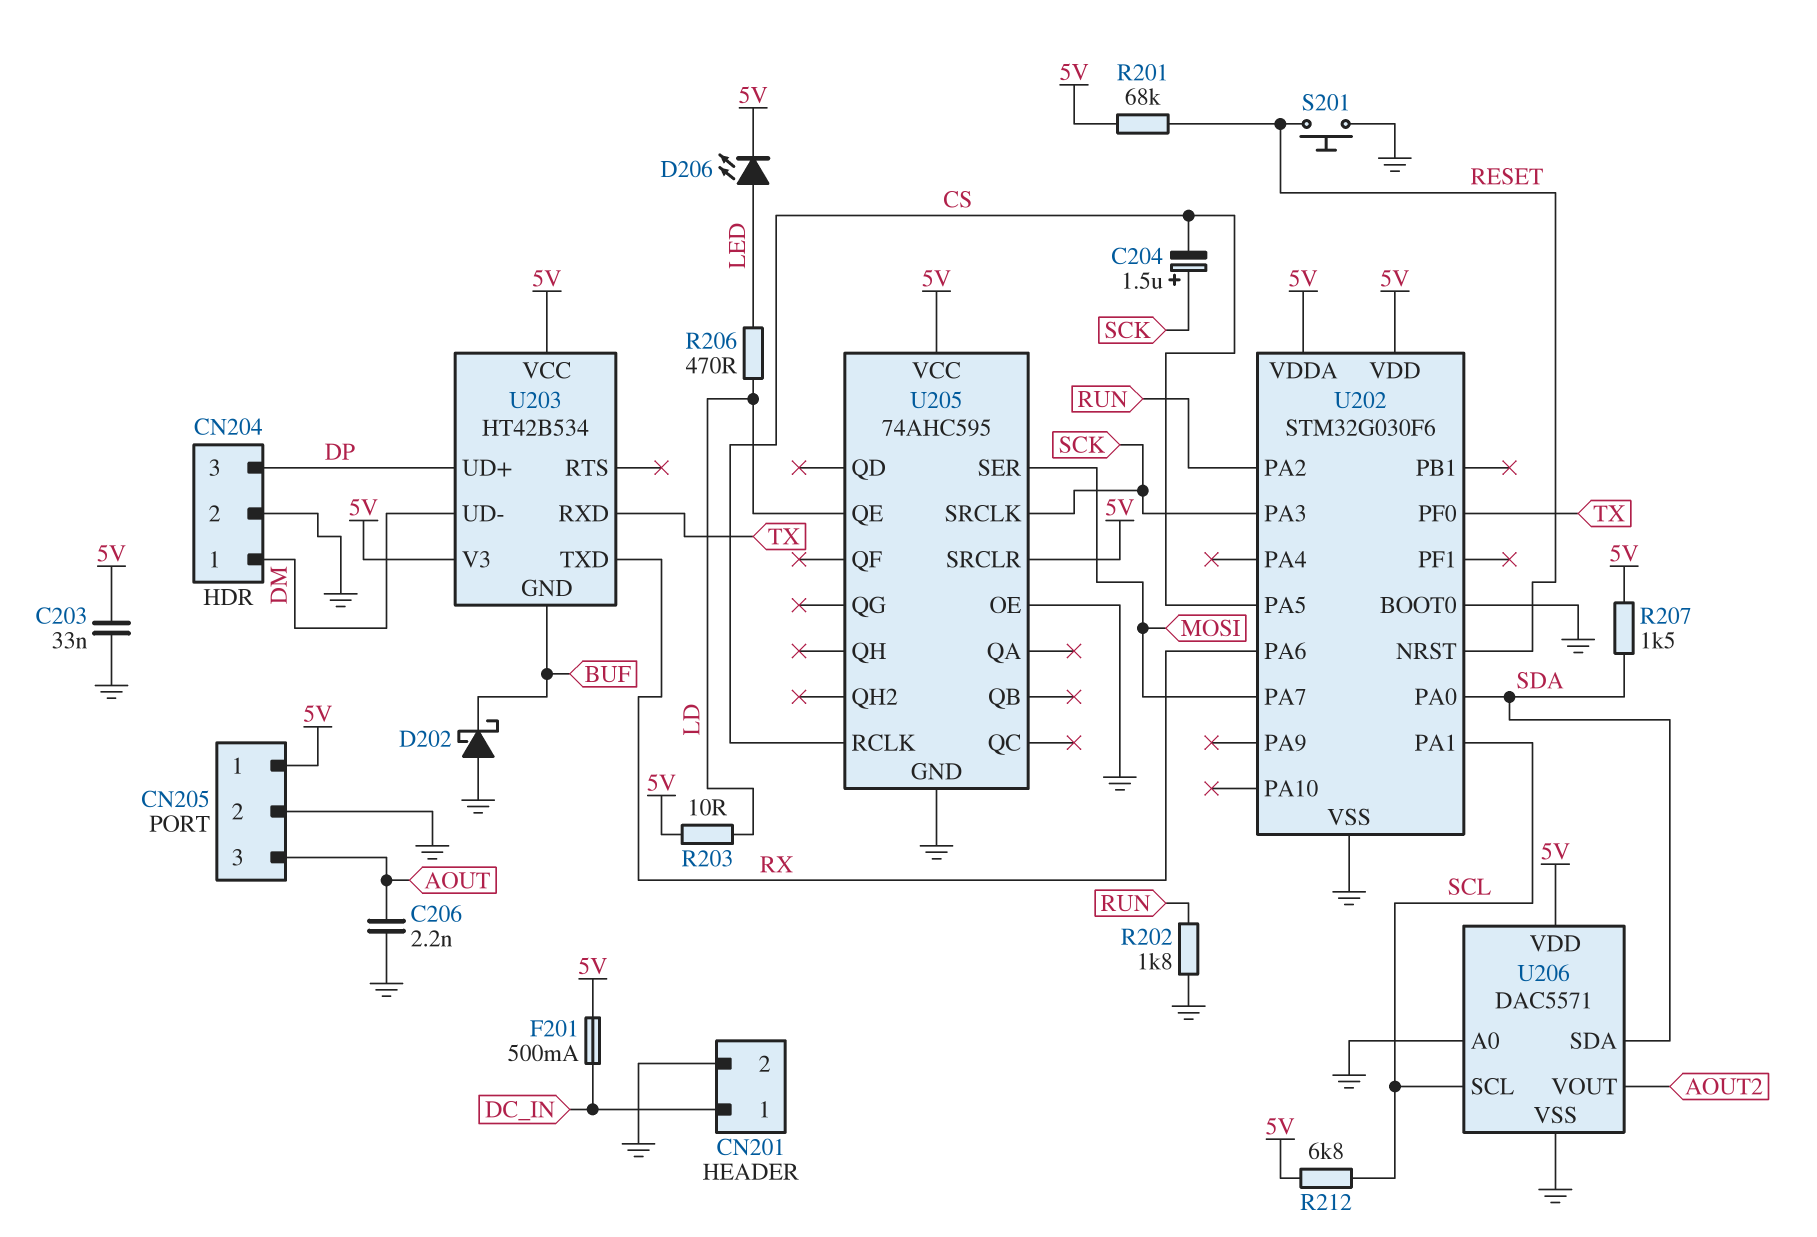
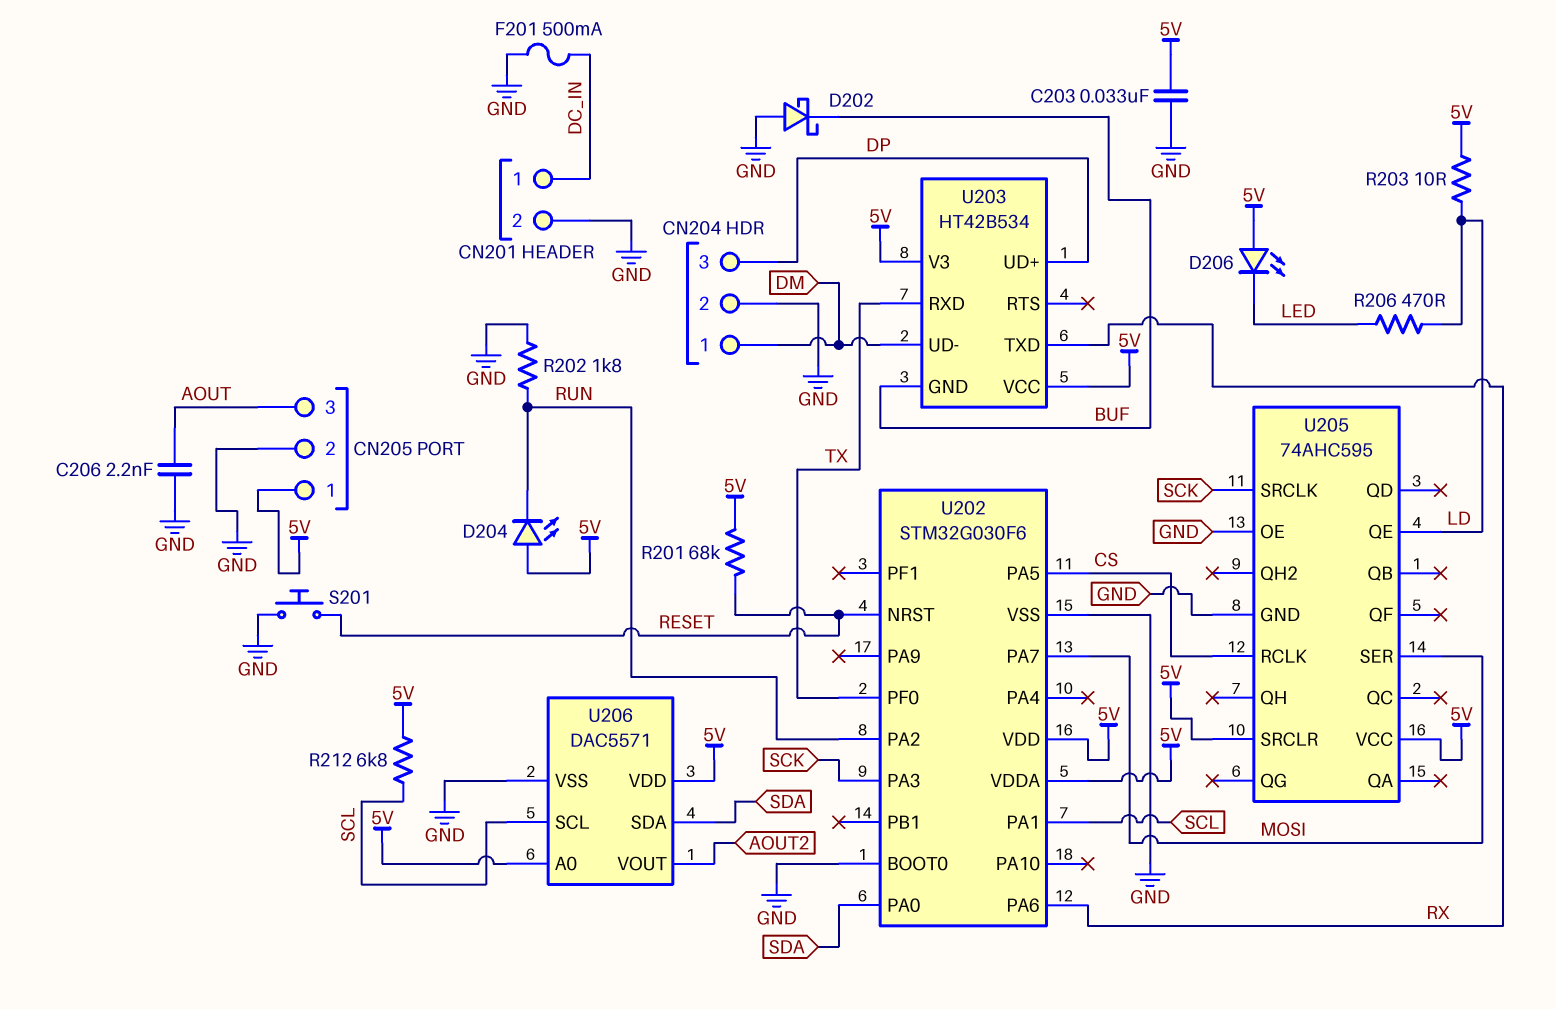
C204: 1.5uF (plus SCK, minus CS) -> none
D204: none -> LED (A 5V, K RUN)
D206: LED (A LED, K 5V) -> LED (A 5V, K LED)
F201: 500mA (5V, DC_IN) -> 500mA (DC_IN, GND)
R207: 1.5k (5V, SDA) -> none
U206 pin A0: GND -> 5V

